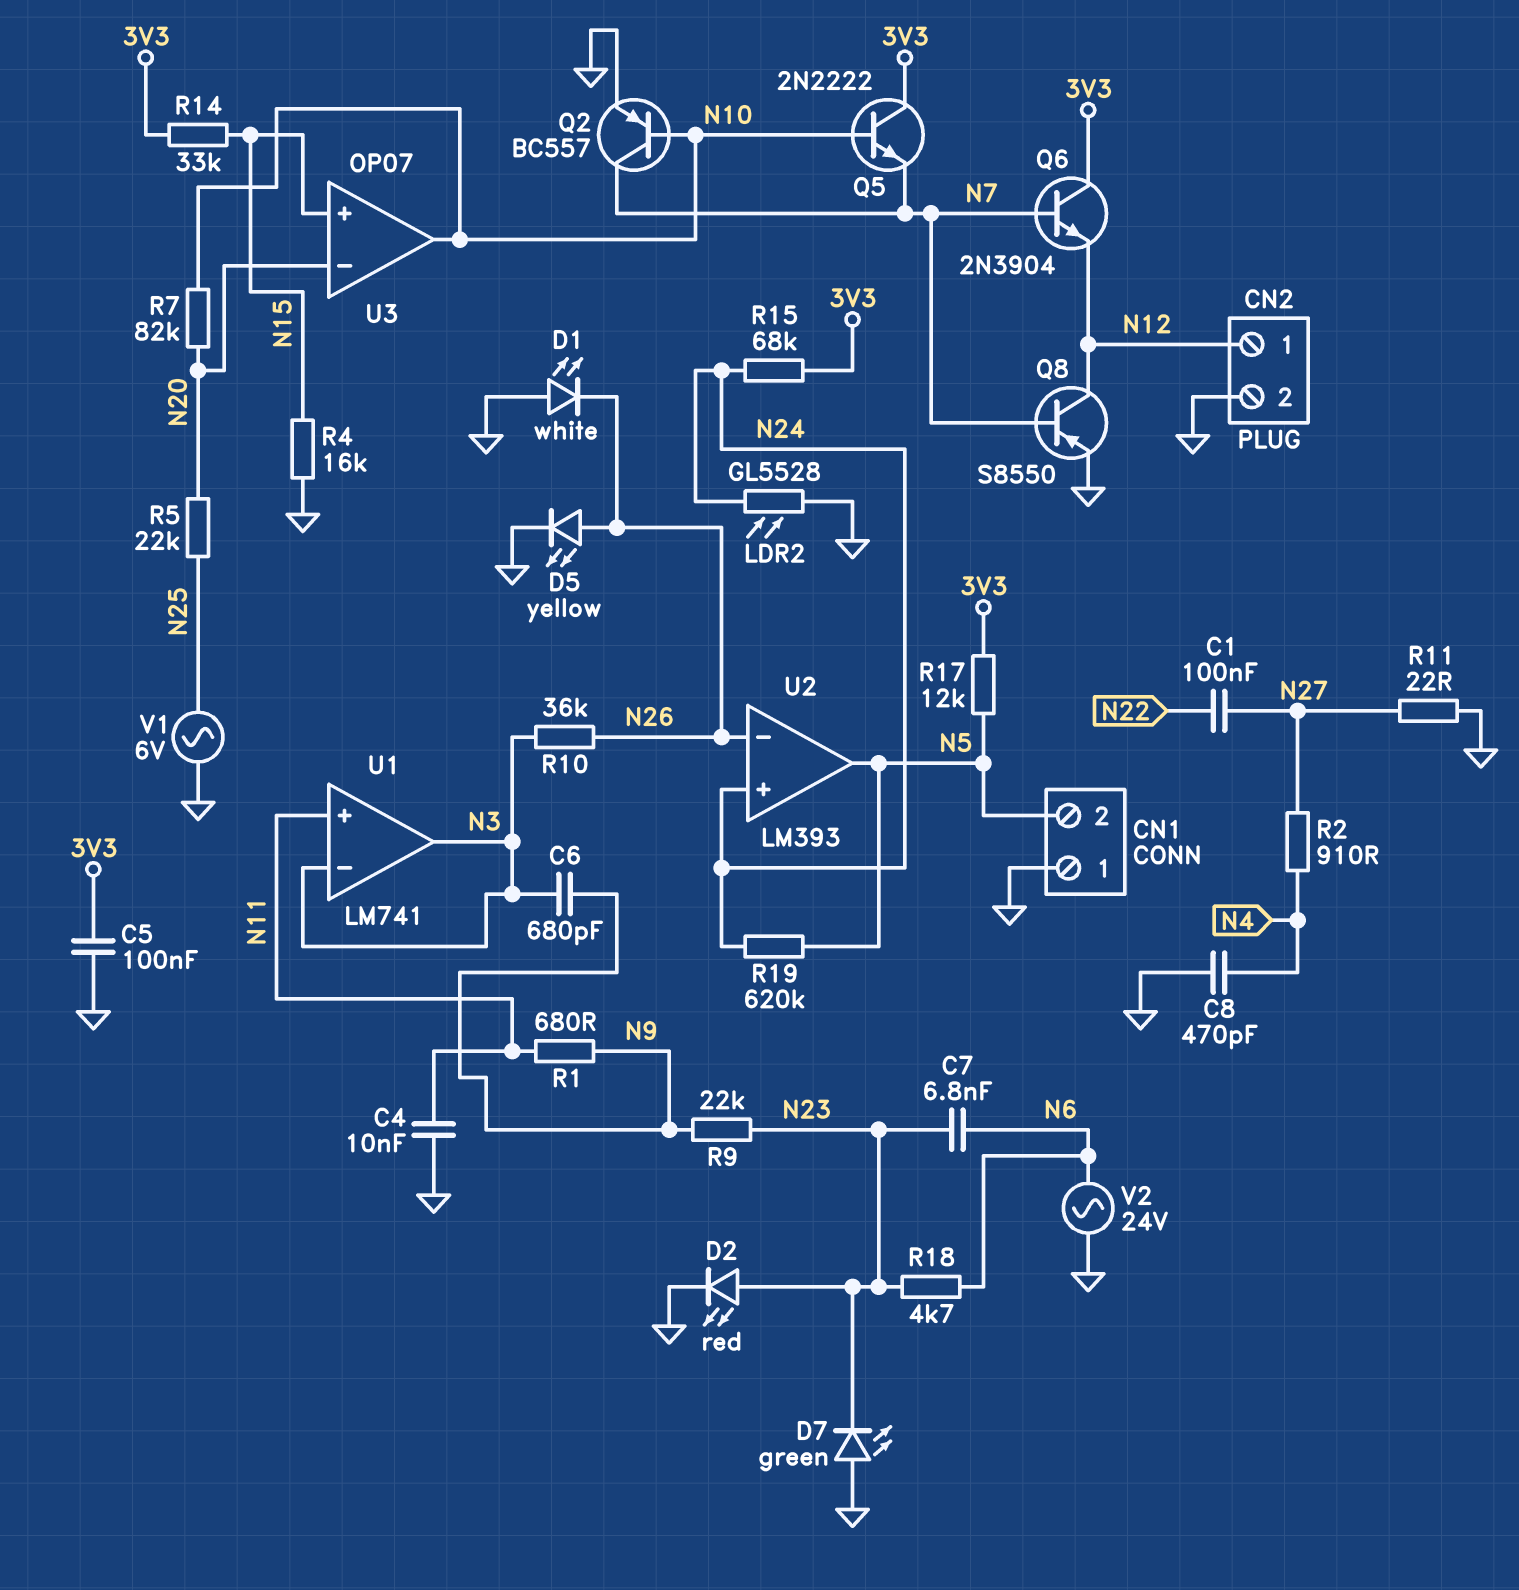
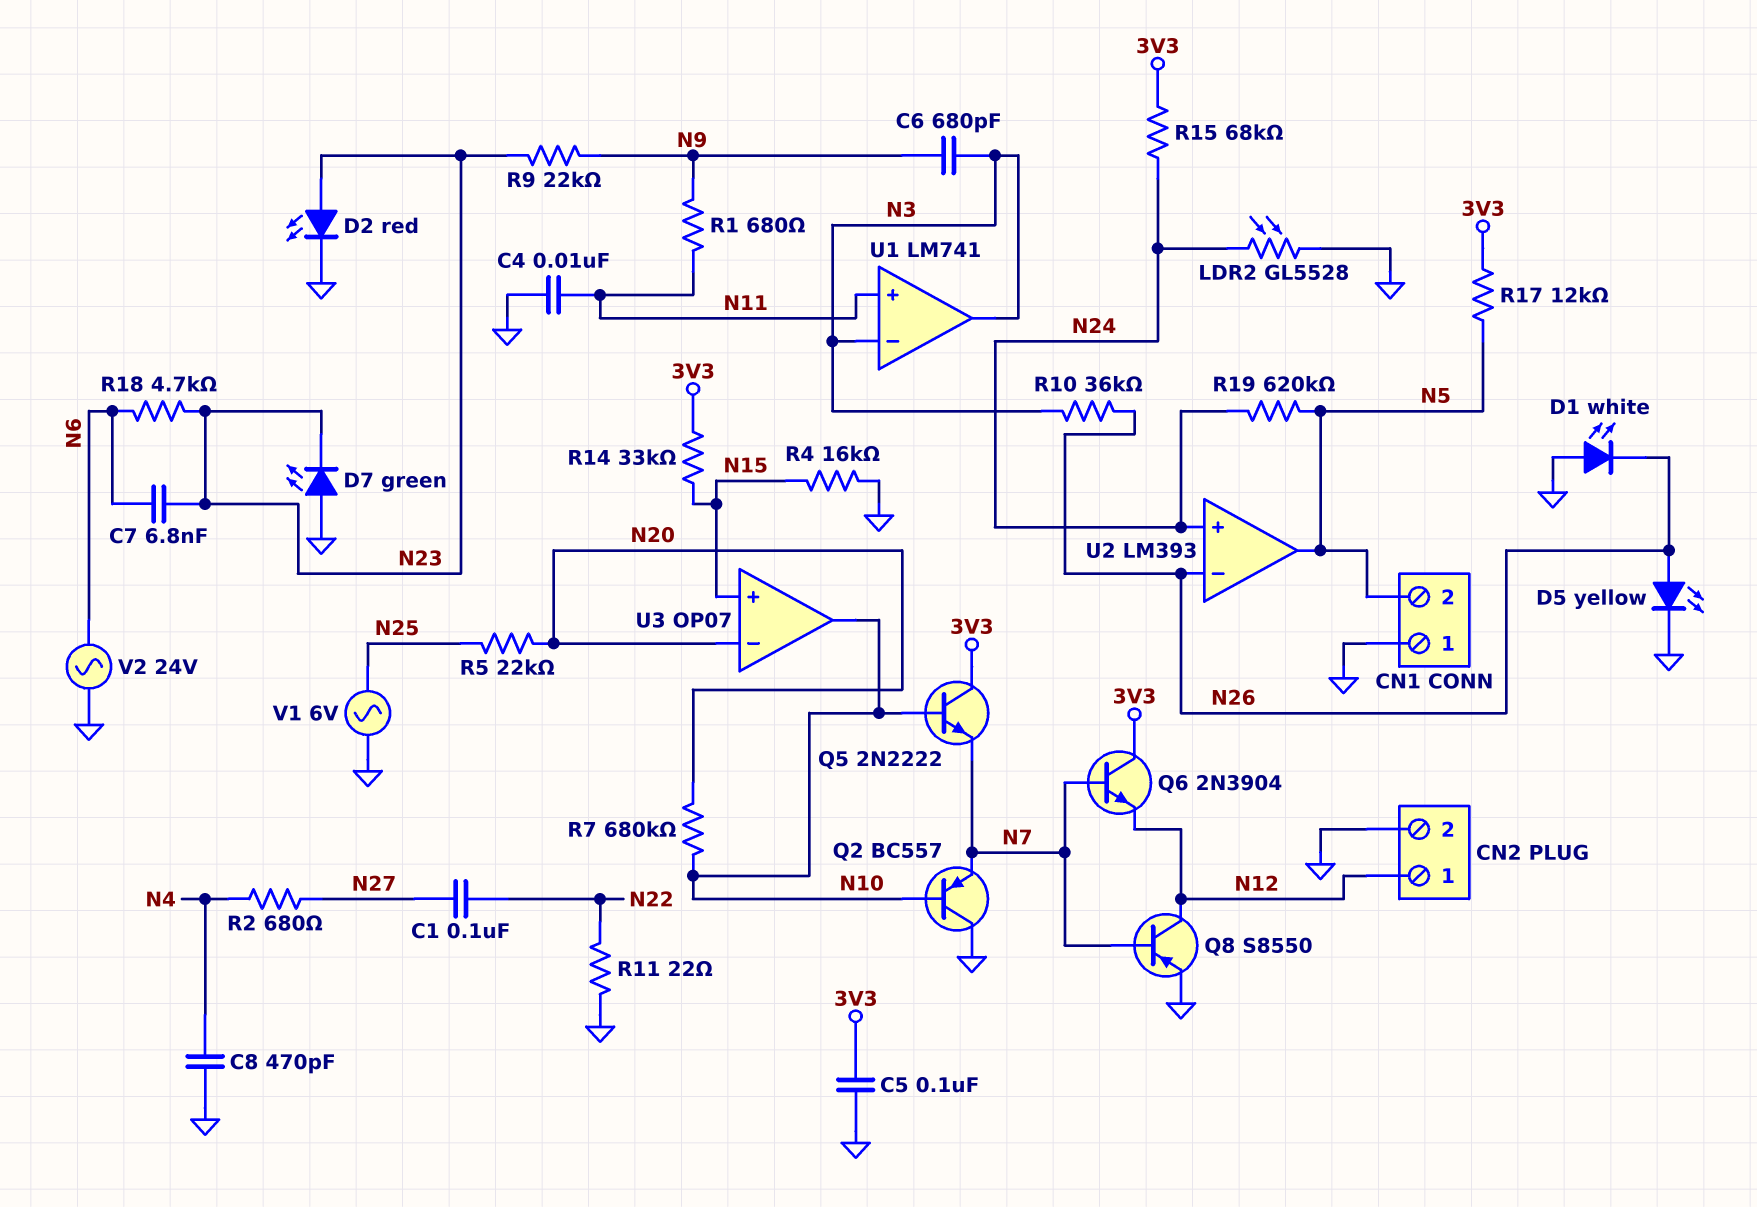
Q2: PNP BC557 (B N10, C N7, E GND) -> PNP BC557 (B N10, C GND, E N7)
R2: 910 (N4, N27) -> 680 (N4, N27)
R7: 82k (N10, N20) -> 680k (N10, N20)
R11: 22 (GND, N27) -> 22 (GND, N22)

